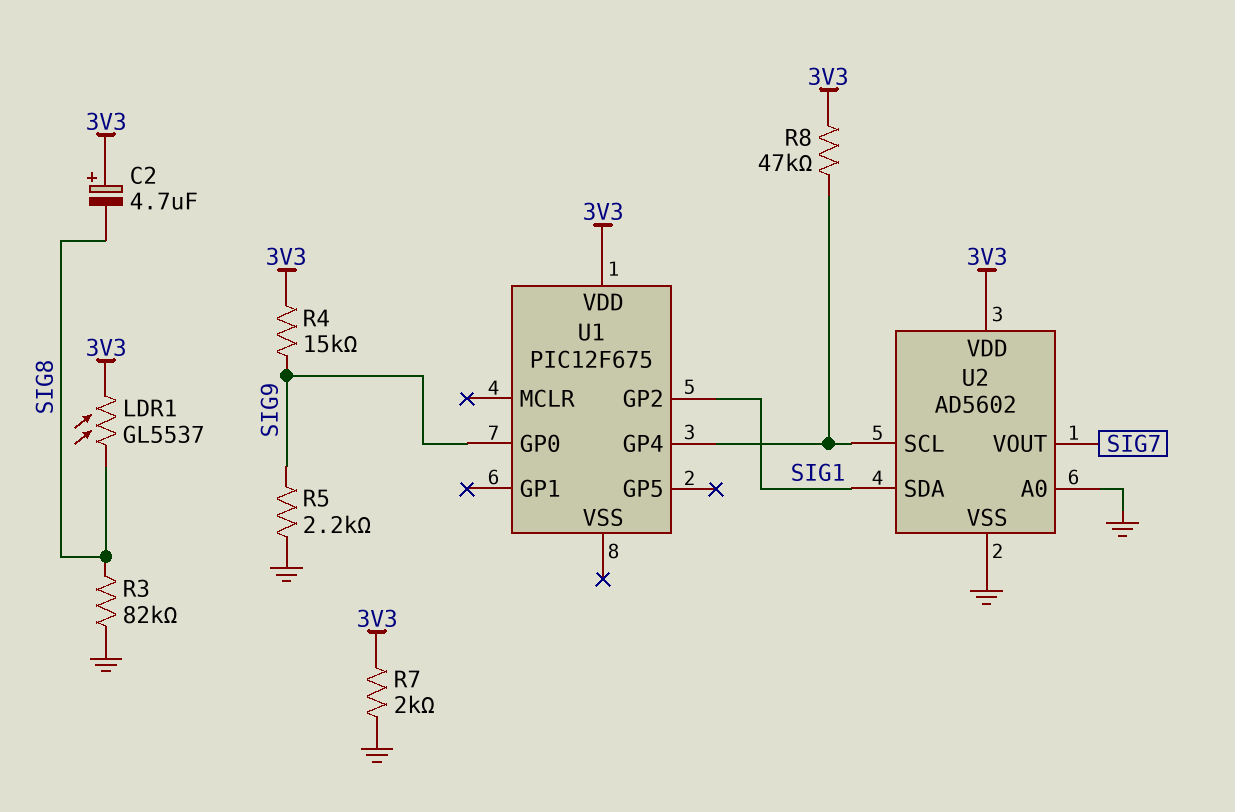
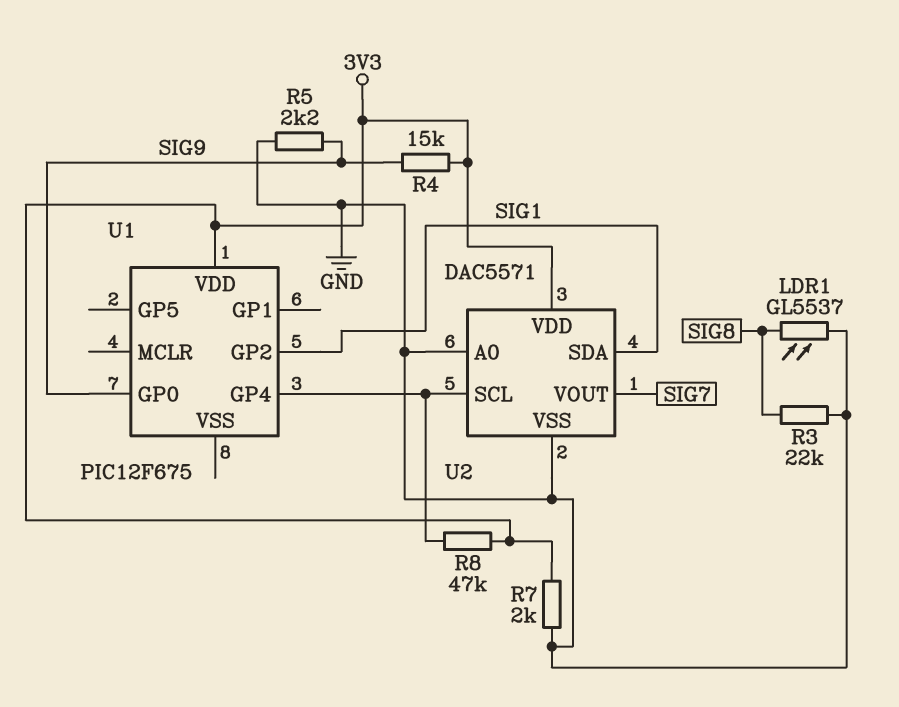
C2: 4.7uF (plus 3V3, minus SIG8) -> none
LDR1: GL5537 (3V3, SIG8) -> GL5537 (GND, SIG8)
R3: 82k (GND, SIG8) -> 22k (GND, SIG8)
U2: AD5602 -> DAC5571

